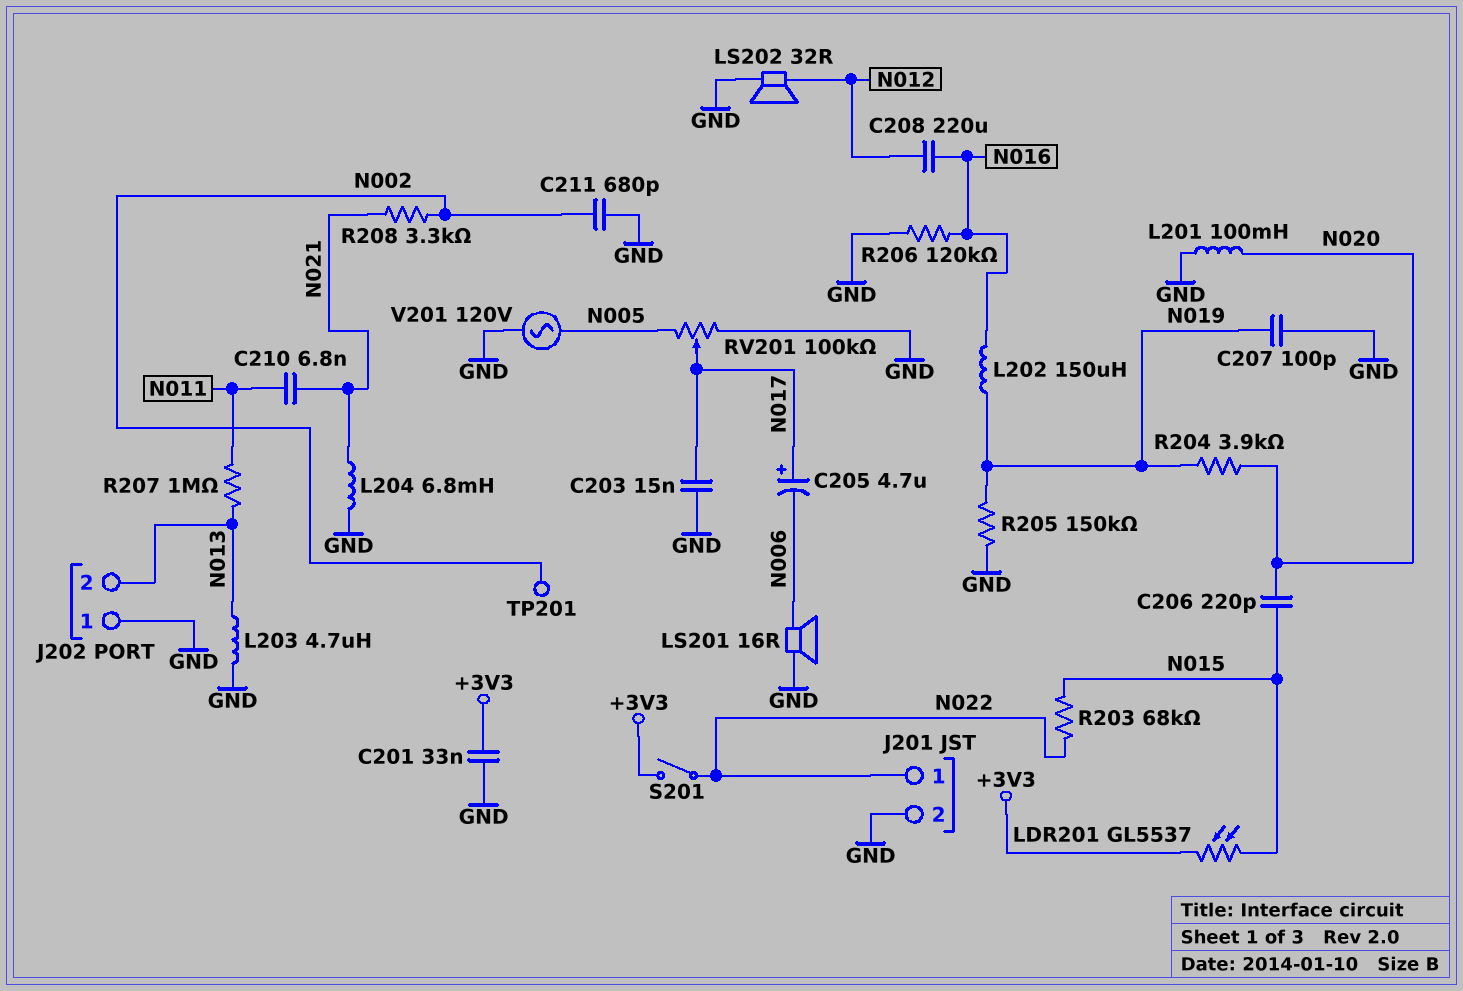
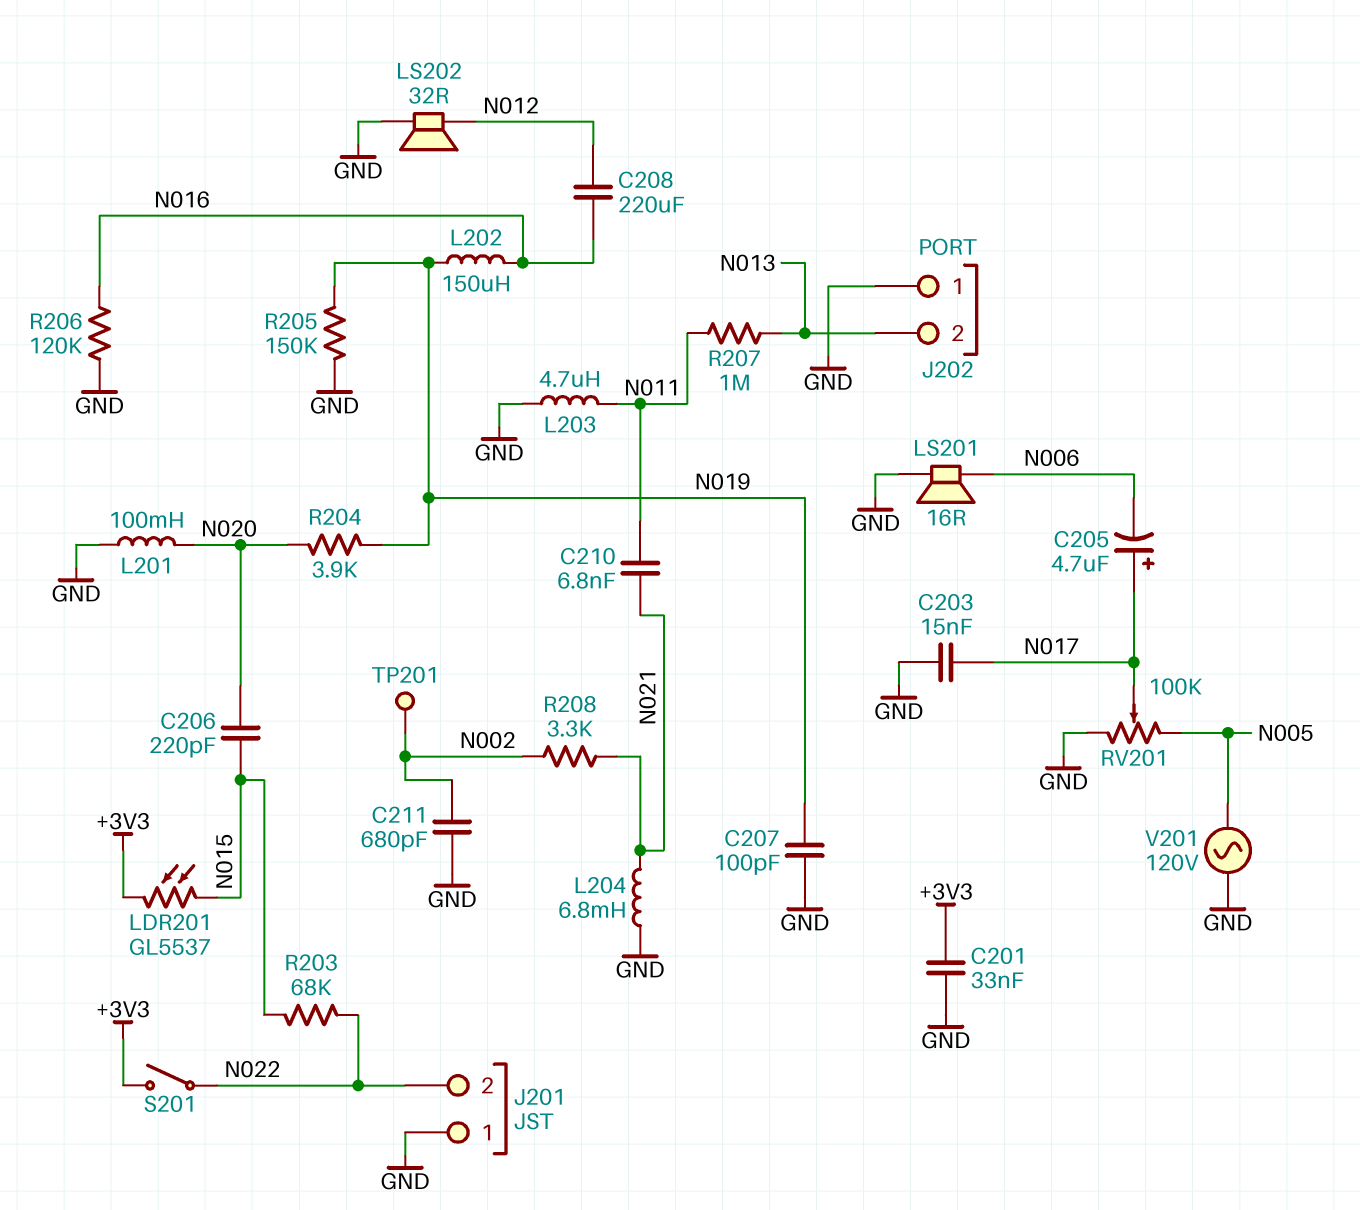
J201 pin 1: N022 -> GND
J201 pin 2: GND -> N022
L203: 4.7uH (GND, N013) -> 4.7uH (GND, N011)

